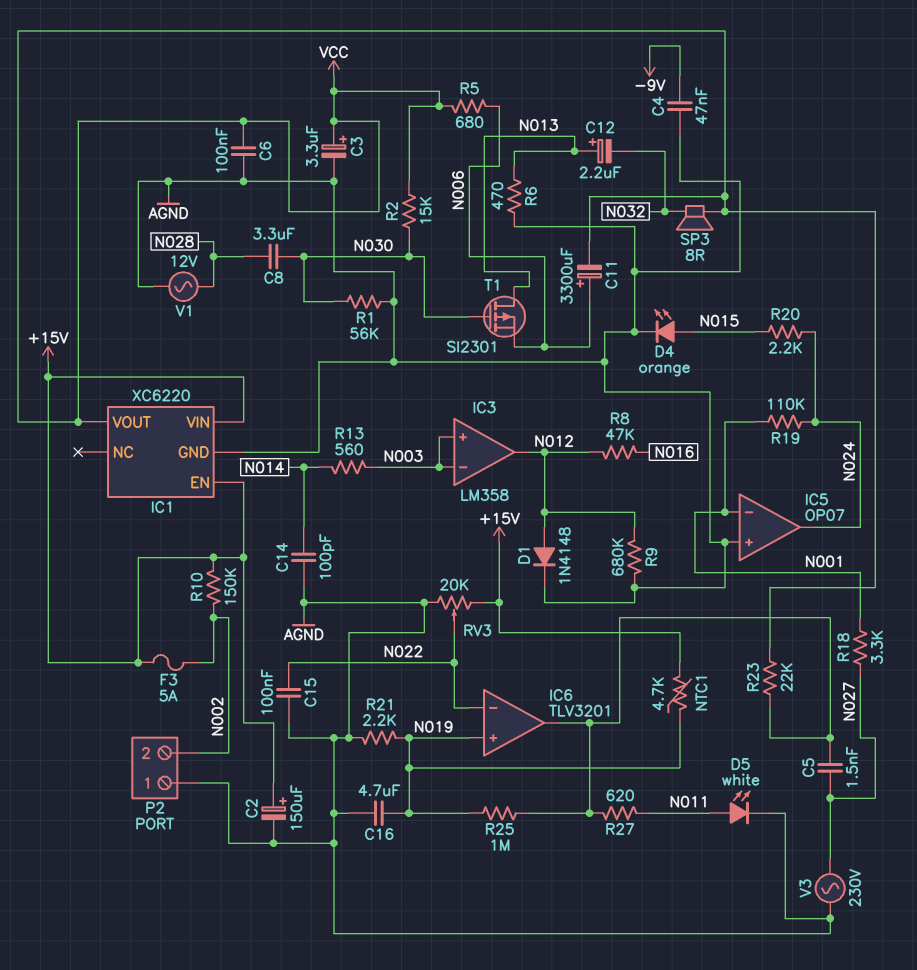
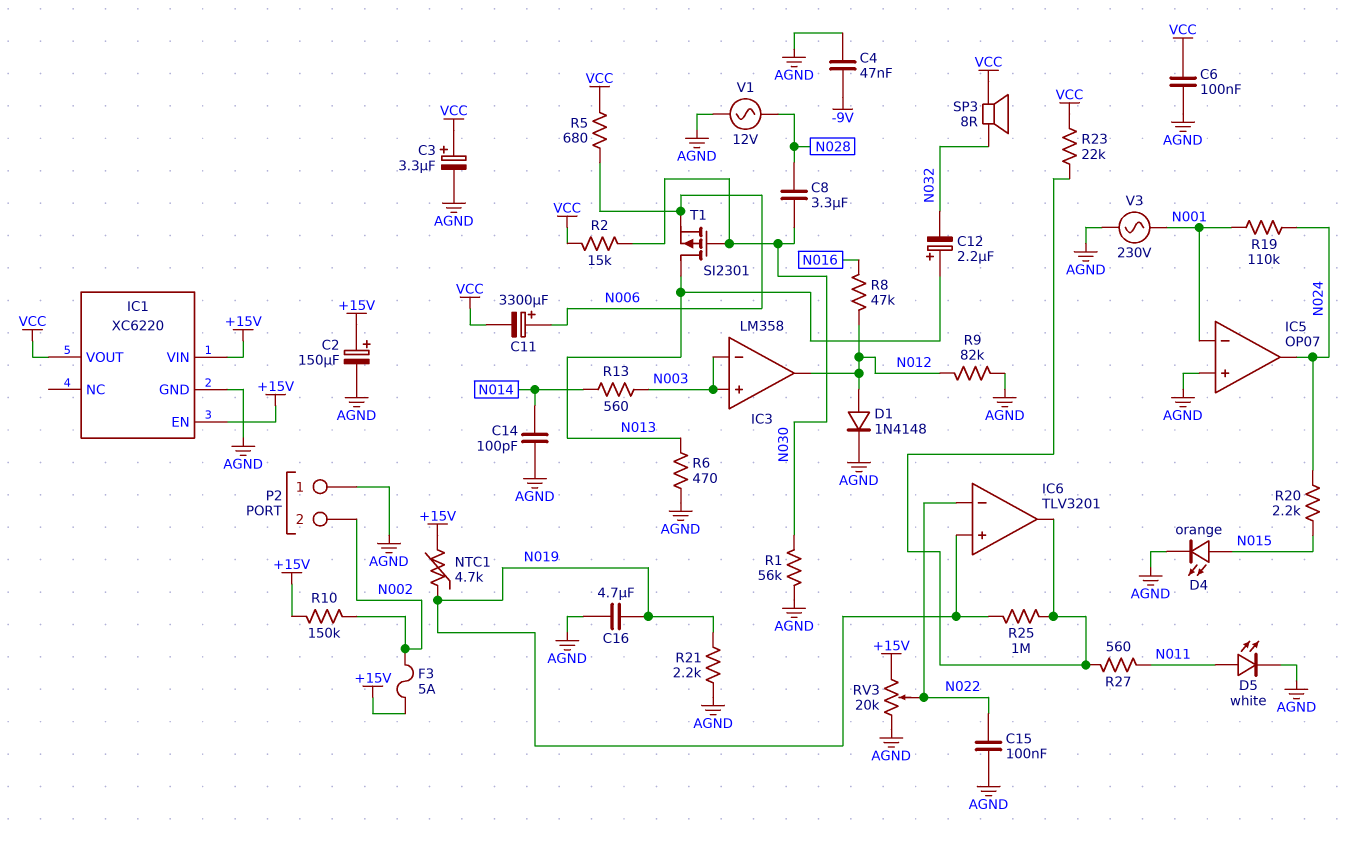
C5: 1.5nF (IC6/out, N027) -> none
R9: 680k (AGND, N012) -> 82k (AGND, N012)
R18: 3.3k (N001, N027) -> none
R27: 620 (IC6/out, N011) -> 560 (IC6/out, N011)
V3: AC 230V (AGND, N027) -> AC 230V (AGND, N001)

